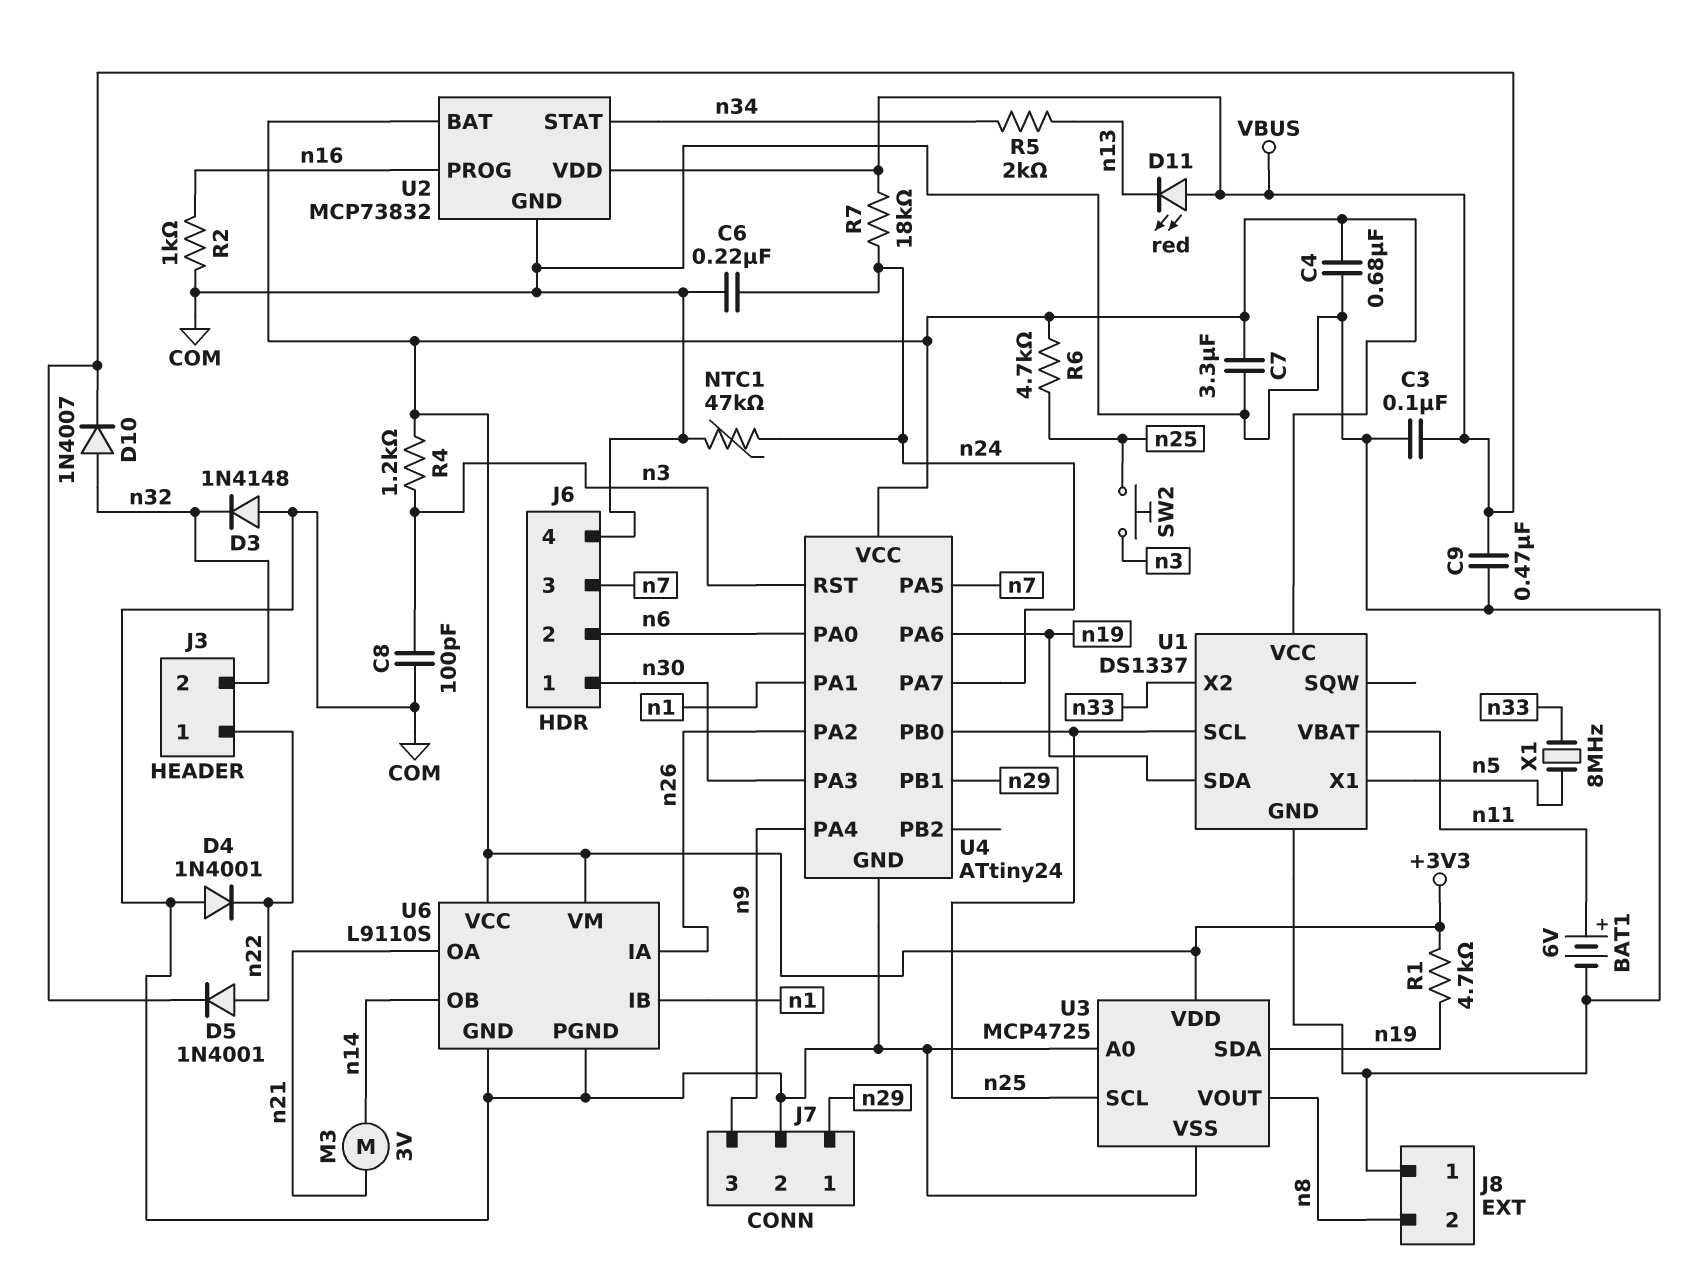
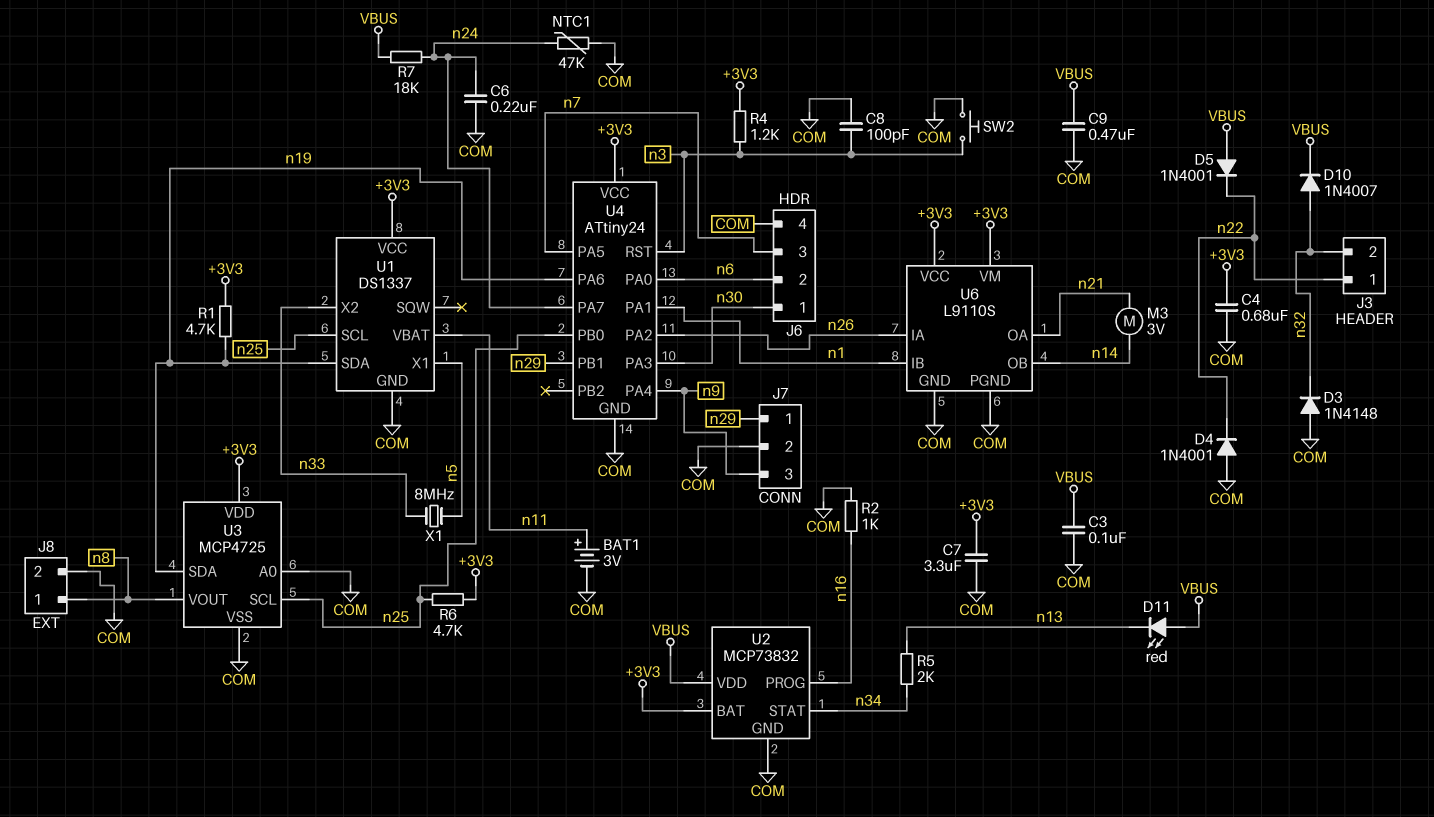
BAT1: 6V (plus n11, minus COM) -> 3V (plus n11, minus COM)
D5: diode 1N4001 (A n22, K VBUS) -> diode 1N4001 (A VBUS, K n22)
J8 pin 1: COM -> n8
J8 pin 2: n8 -> COM
SW2: button (n3, n25) -> button (COM, n3)

